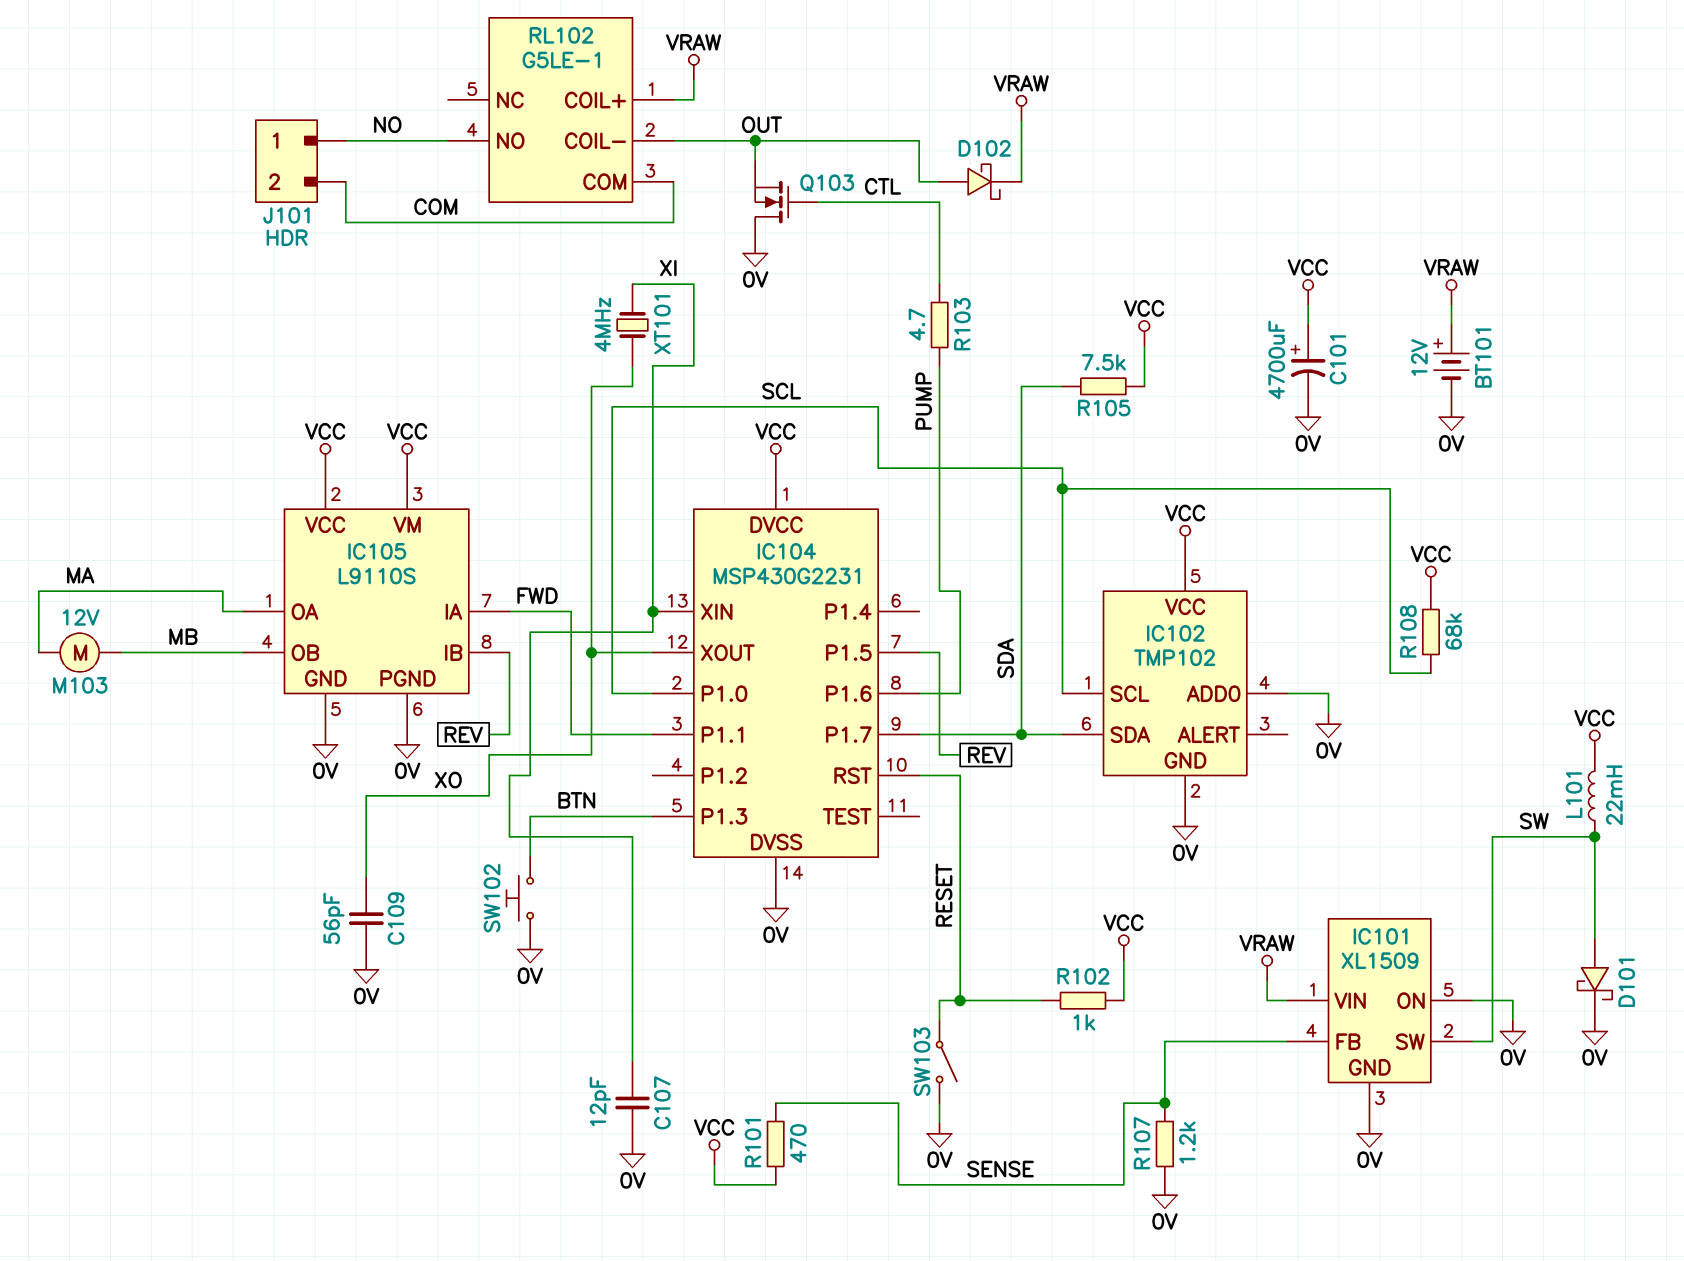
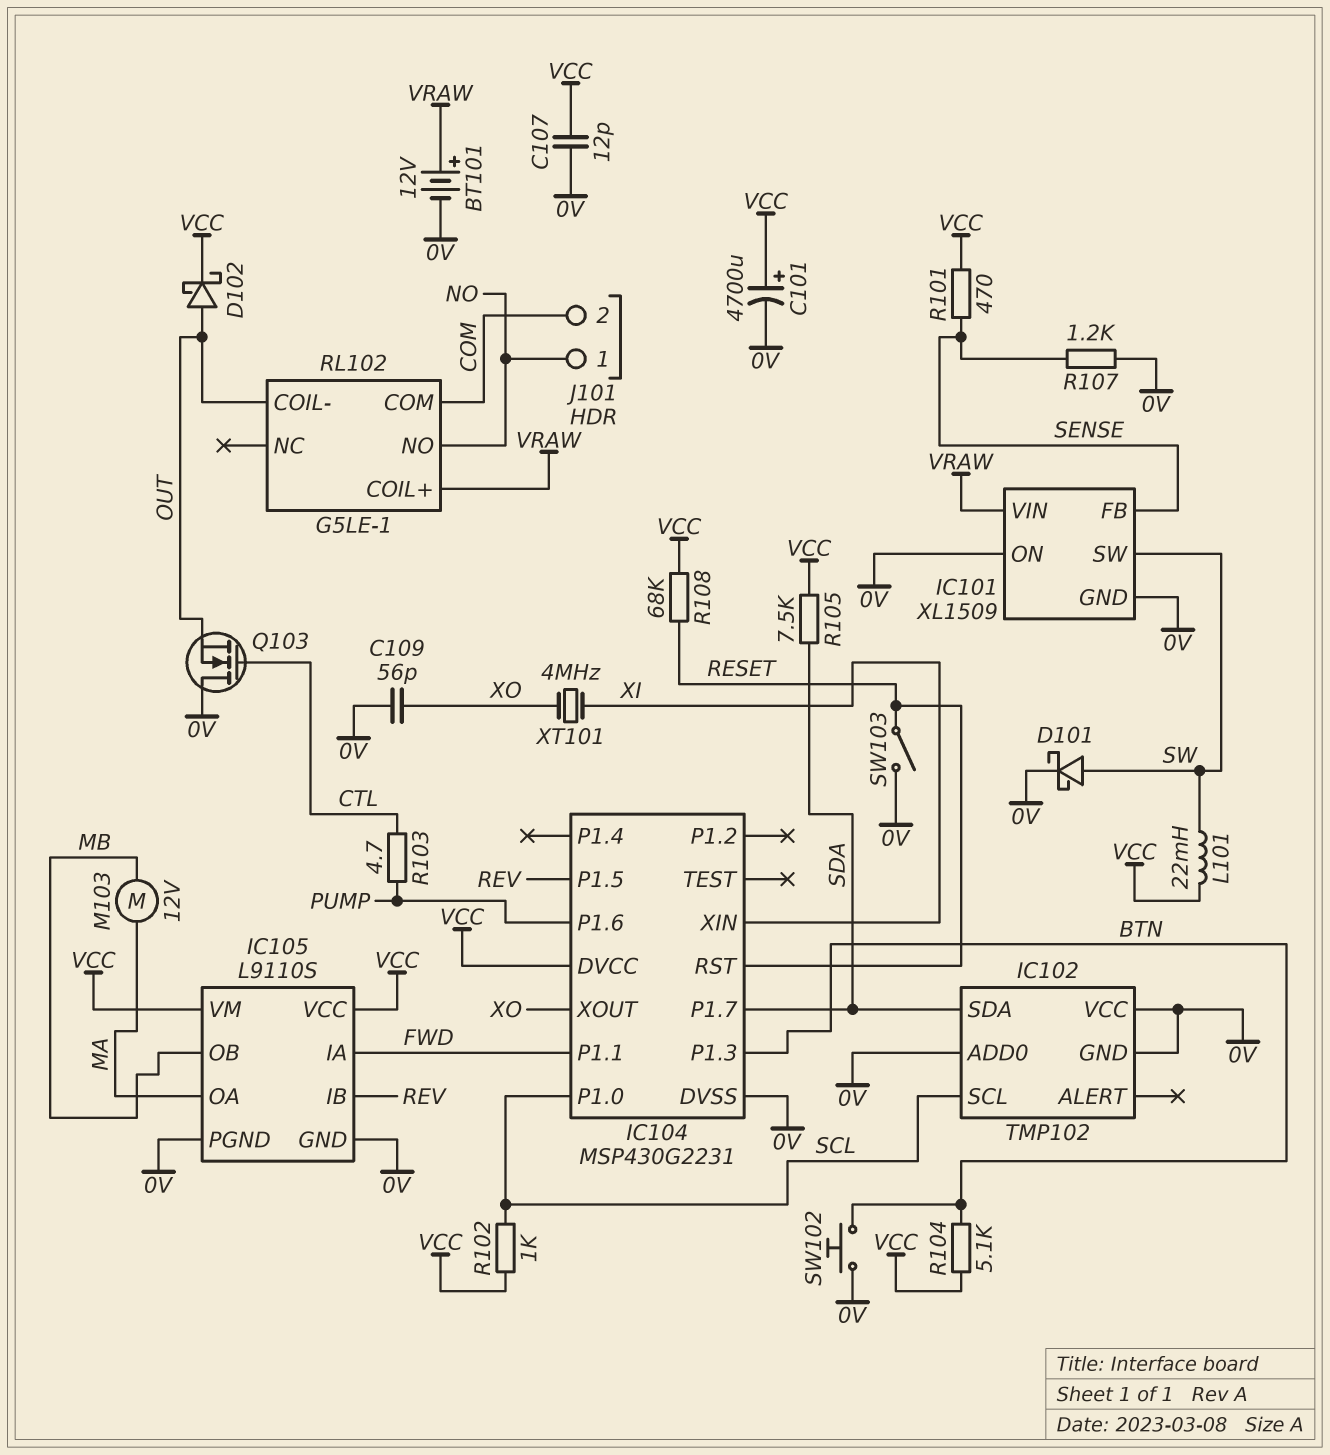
C107: 12pF (0V, XI) -> 12pF (0V, VCC)
D102: schottky (A OUT, K VRAW) -> schottky (A OUT, K VCC)
IC102 pin VCC: VCC -> 0V
R102: 1k (RESET, VCC) -> 1k (SCL, VCC)
R104: none -> 5.1k (BTN, VCC)
R108: 68k (SCL, VCC) -> 68k (RESET, VCC)

